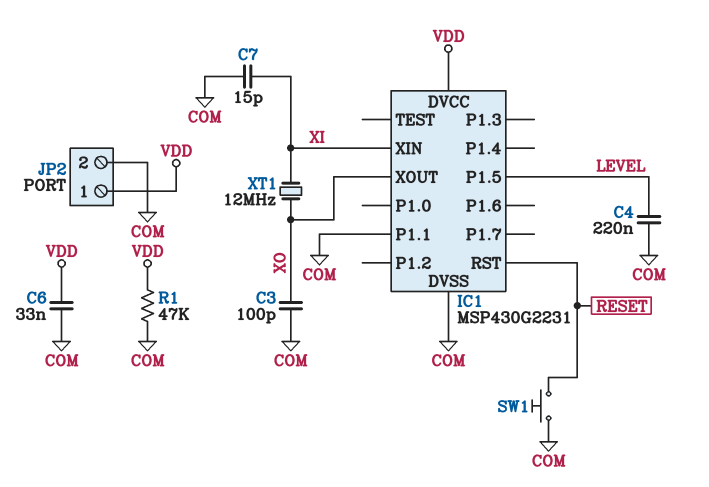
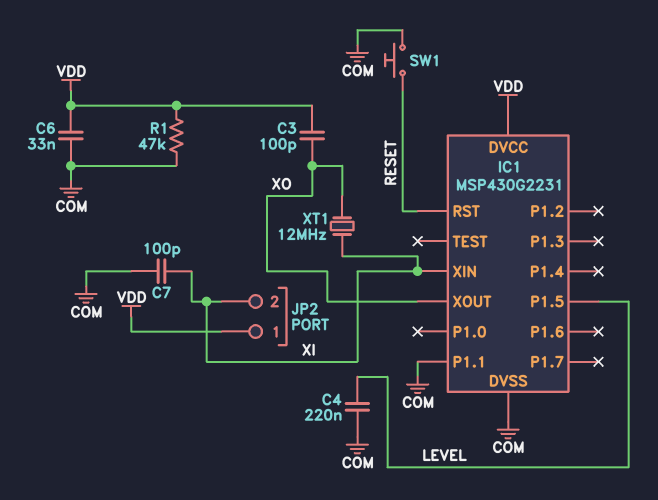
C3: 100pF (COM, XO) -> 100pF (VDD, XO)
C7: 15pF (COM, XI) -> 100pF (COM, XI)
JP2 pin 2: COM -> XI

